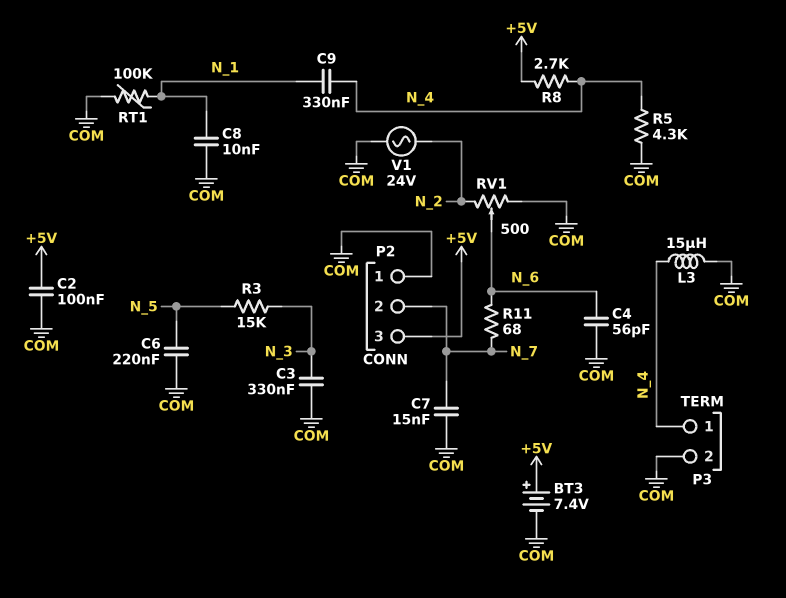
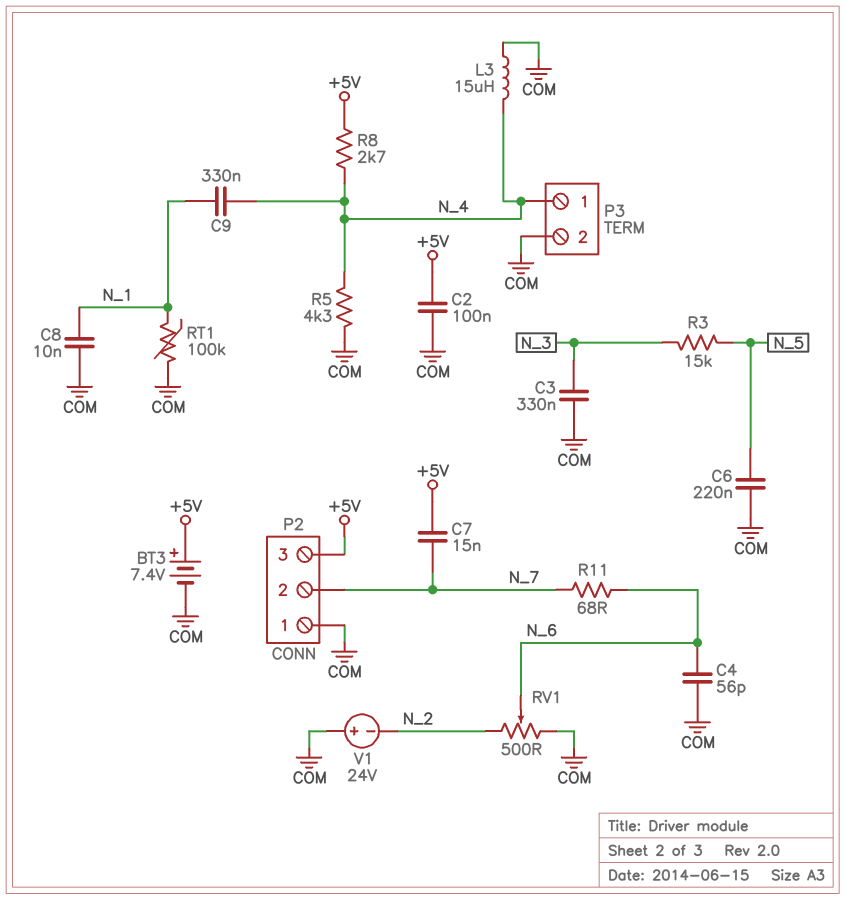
C7: 15nF (COM, N_7) -> 15nF (+5V, N_7)
V1: AC 24V (COM, N_2) -> 24V (plus COM, minus N_2)

